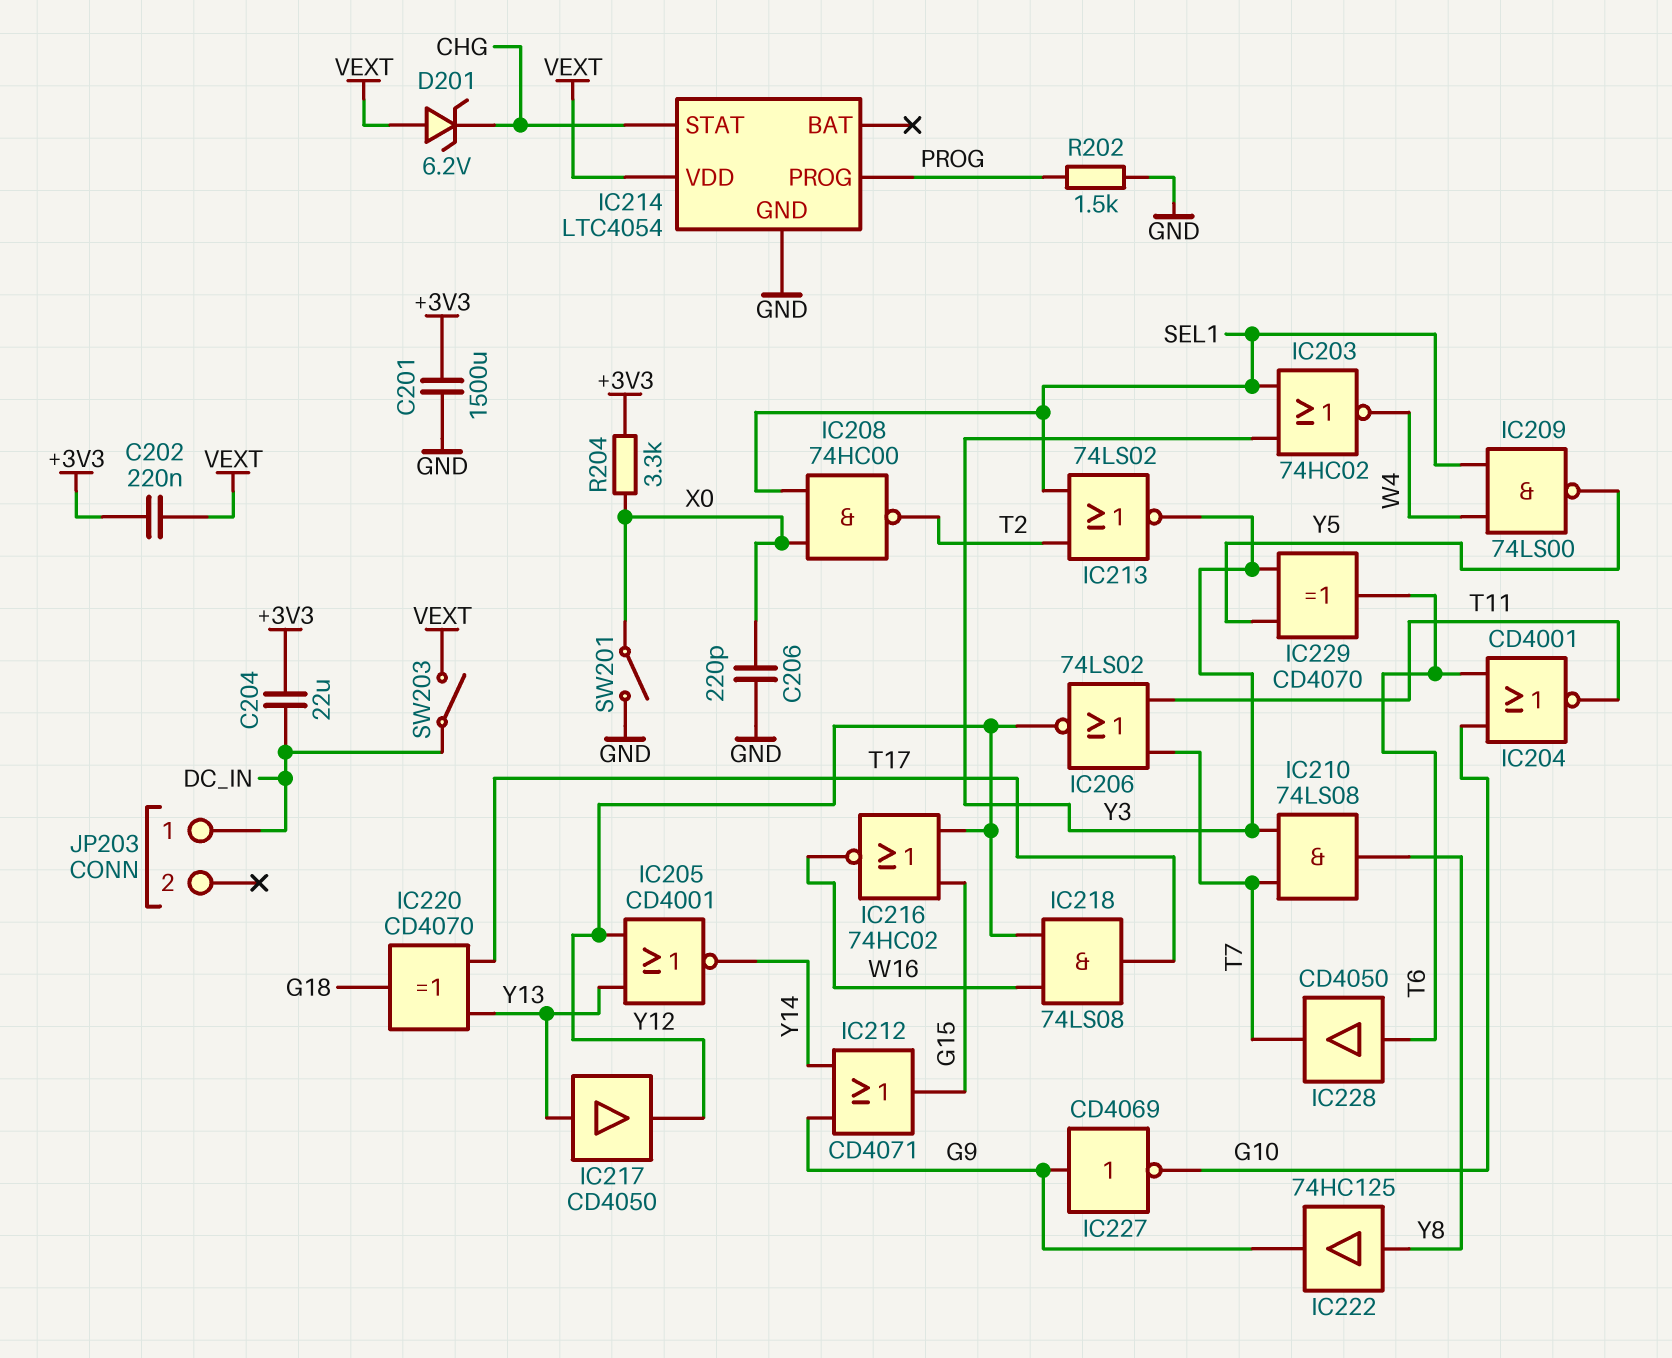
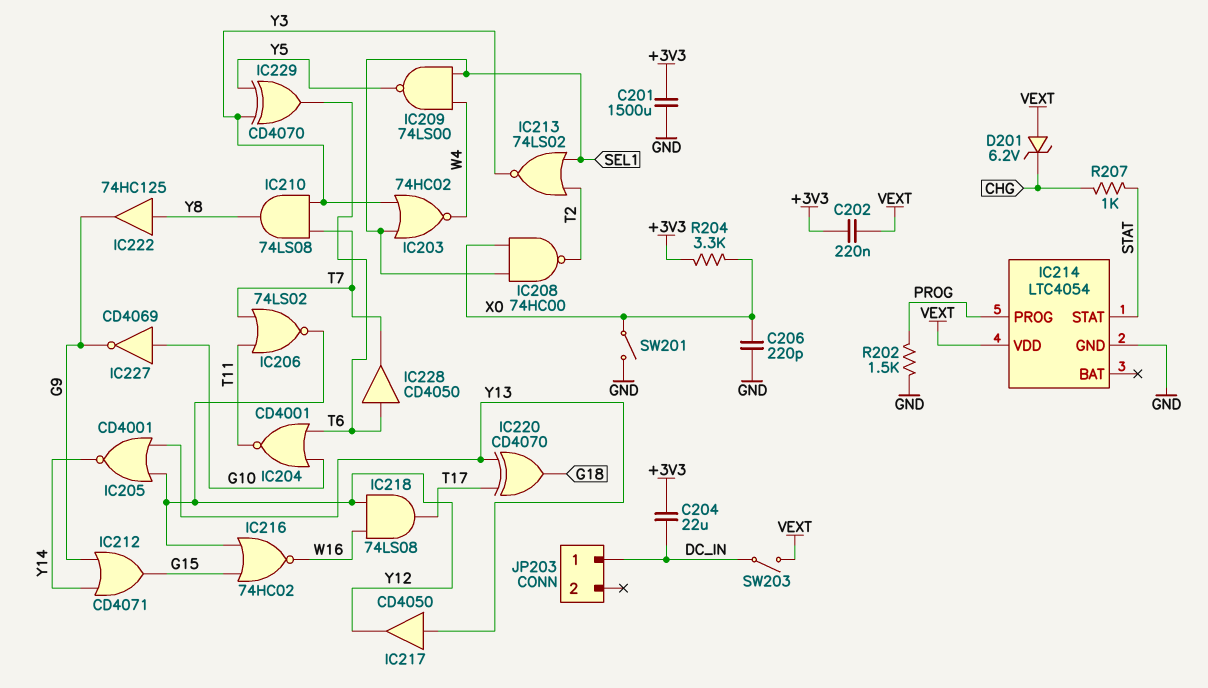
IC214 pin STAT: CHG -> STAT
IC227: NOT CD4069 (in G9, out G10) -> NOT CD4069 (in G10, out G9)
R207: none -> 1k (CHG, STAT)

